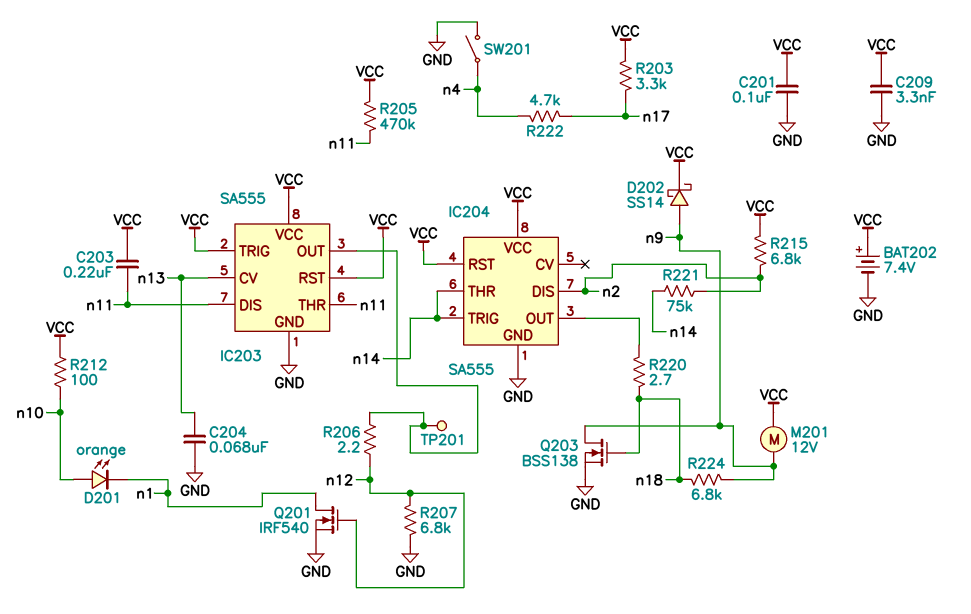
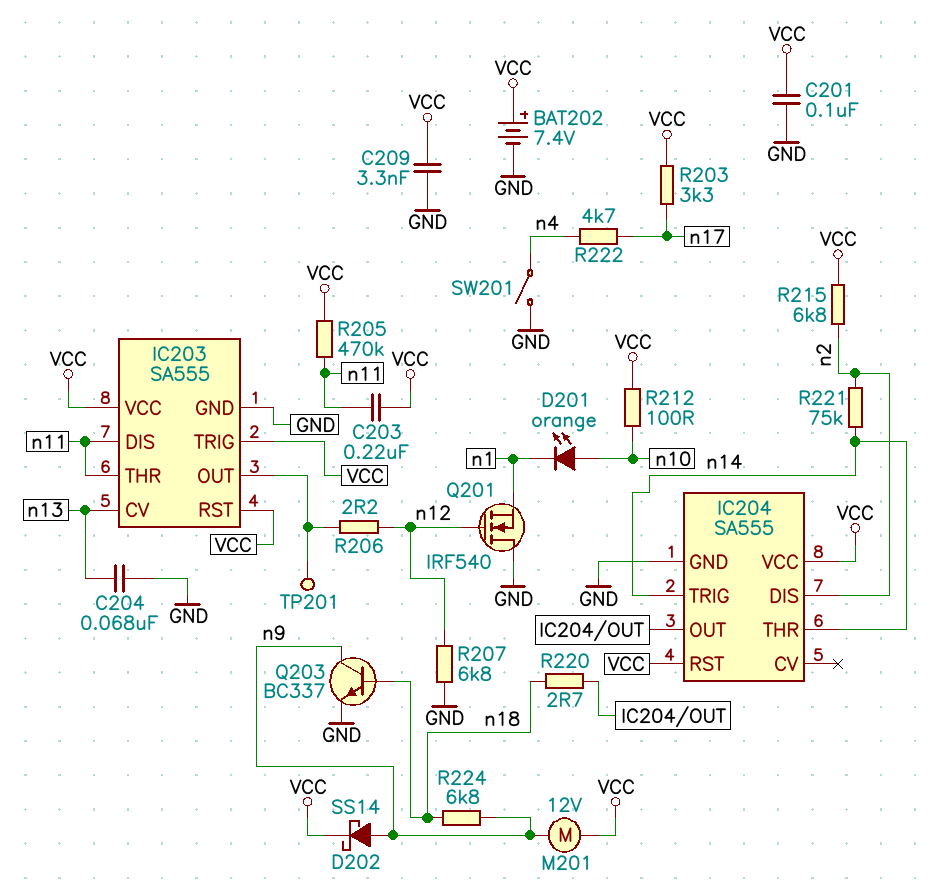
Q201: NMOS IRF540 (G n12, D n1, S GND) -> NMOS IRF540 (G n12, D GND, S n1)
Q203: NMOS BSS138 (G n18, D n9, S GND) -> NPN BC337 (B n18, C n9, E GND)

